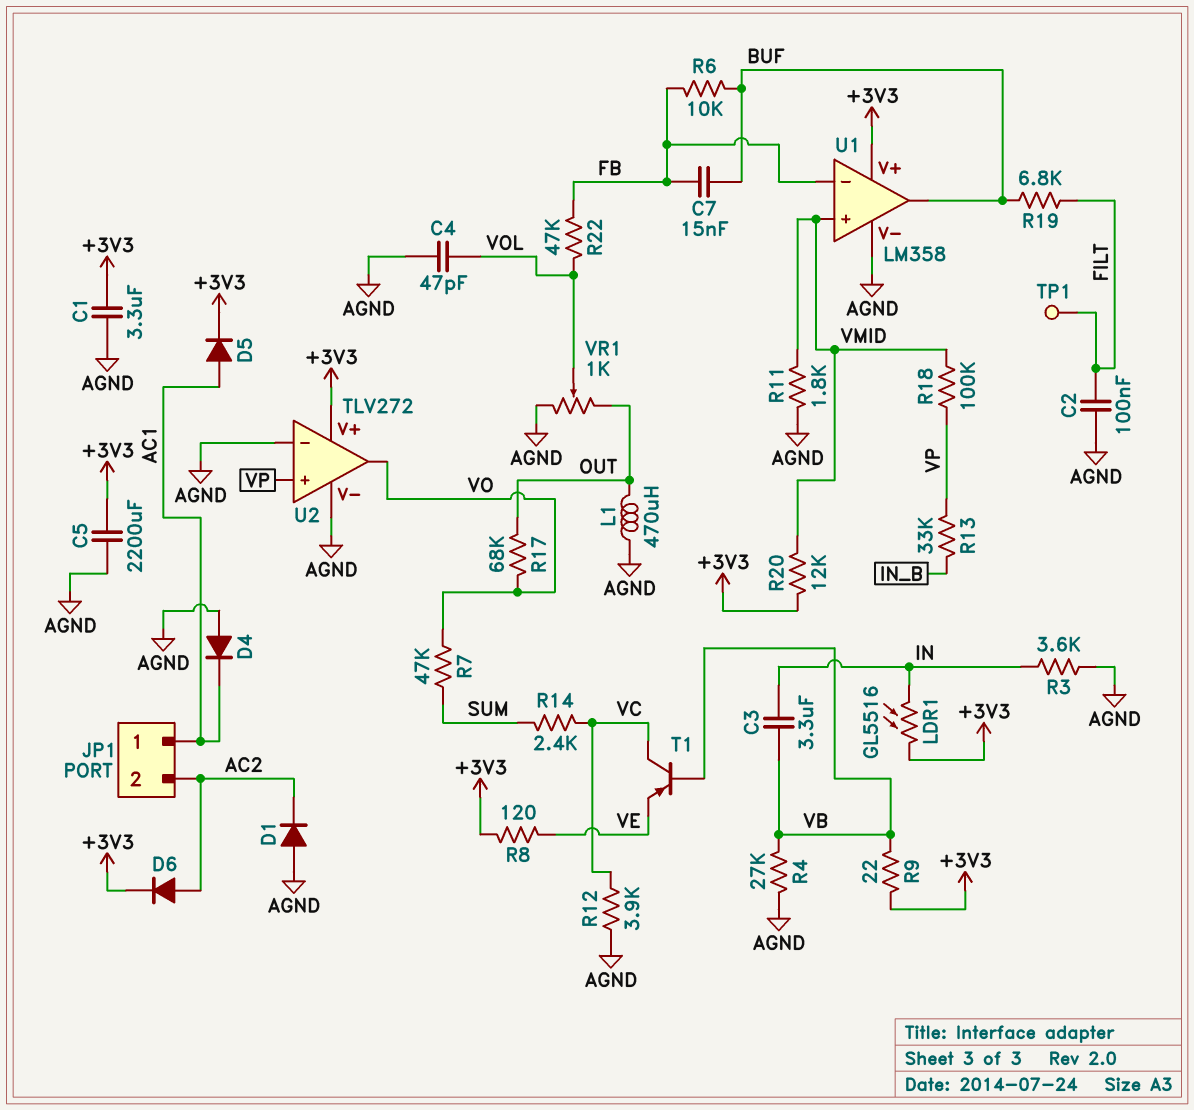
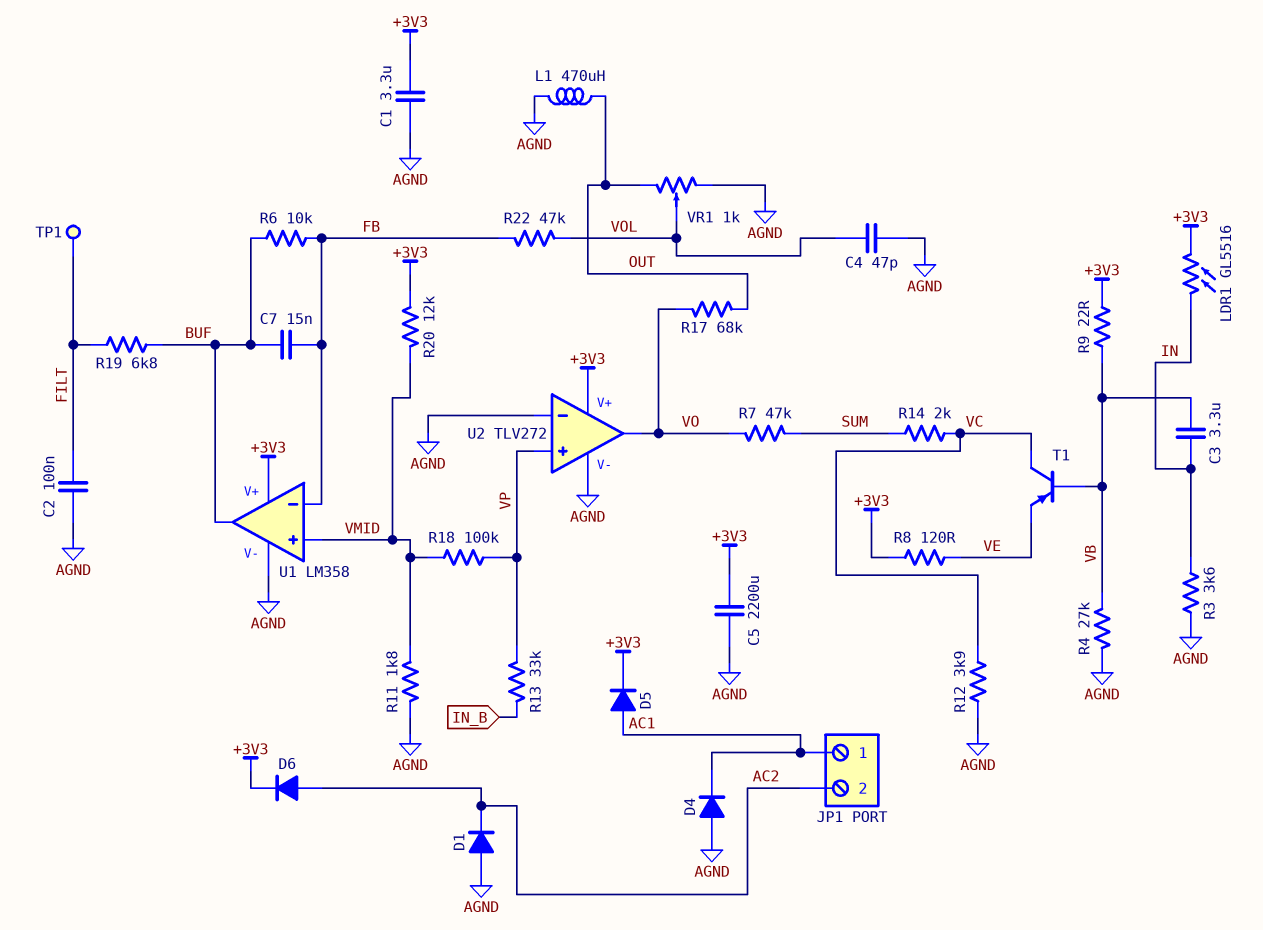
R14: 2.4k (SUM, VC) -> 2k (SUM, VC)

